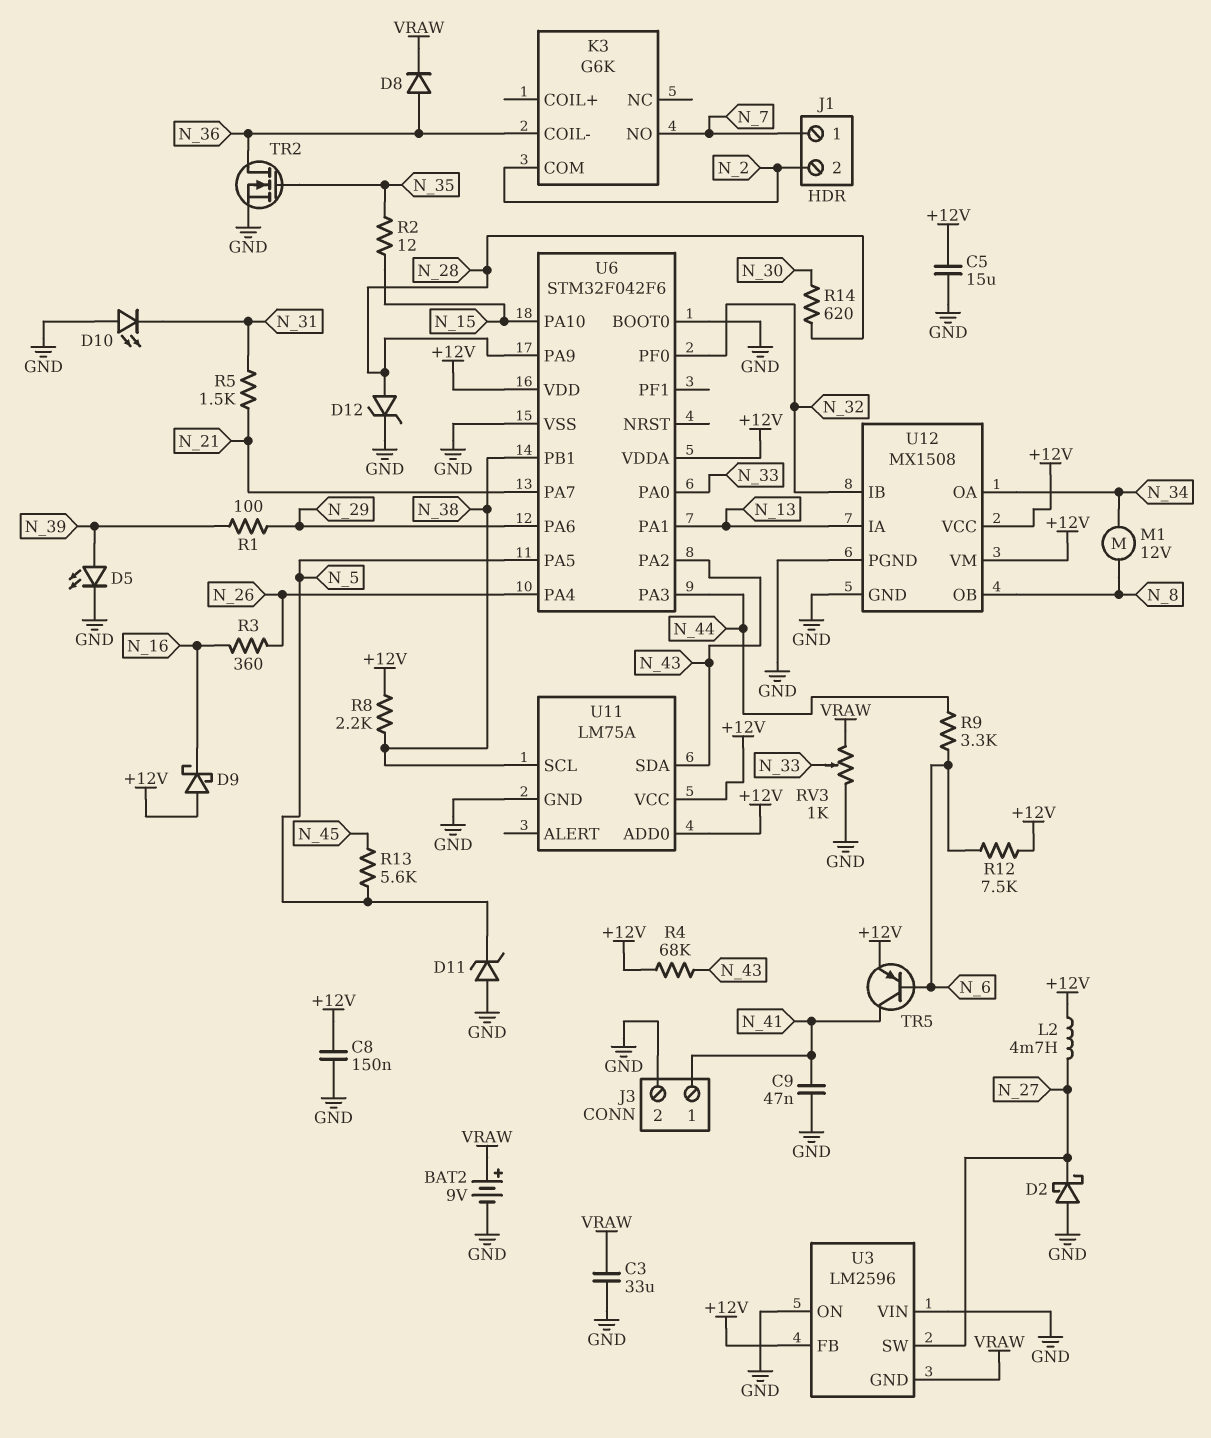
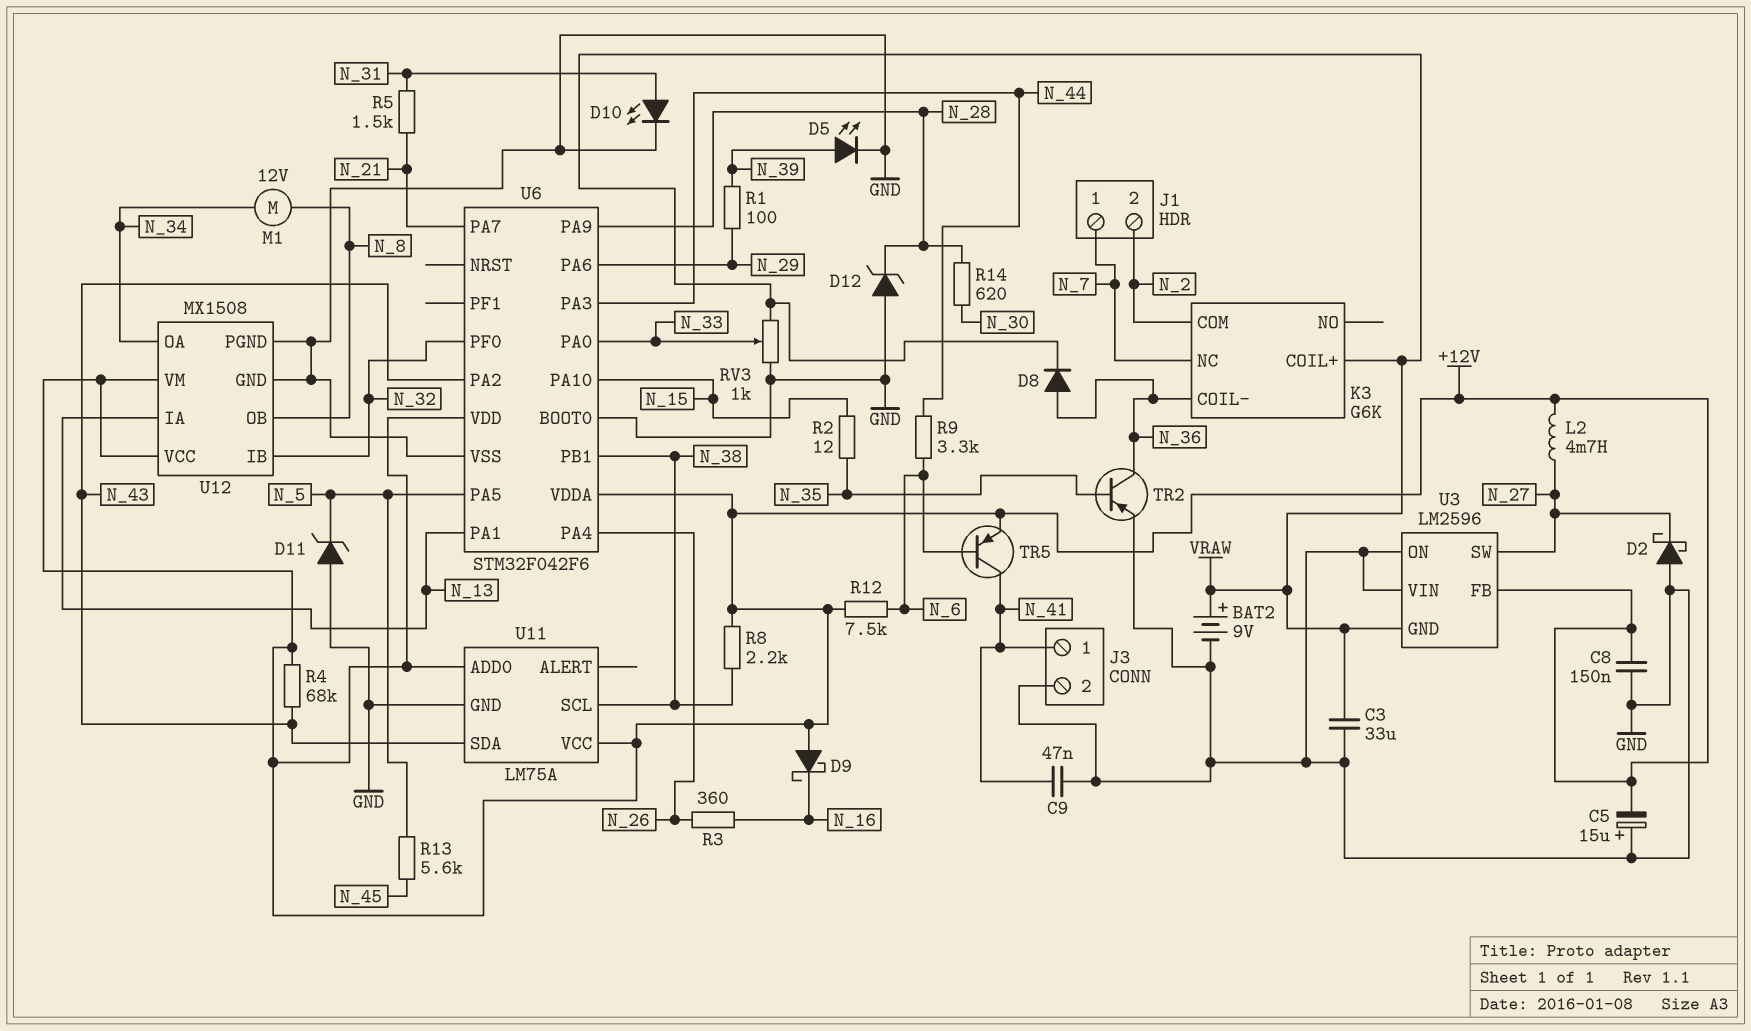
C5: 15uF (+12V, GND) -> 15uF (plus GND, minus +12V)
D10: LED (A GND, K N_31) -> LED (A N_31, K GND)
D12: zener (A N_28, K GND) -> zener (A GND, K N_28)
K3 pin COIL+: none -> VRAW
K3 pin NC: none -> N_7
K3 pin NO: N_7 -> none
TR2: NMOS (G N_35, D N_36, S GND) -> PNP (B N_35, C N_36, E GND)

